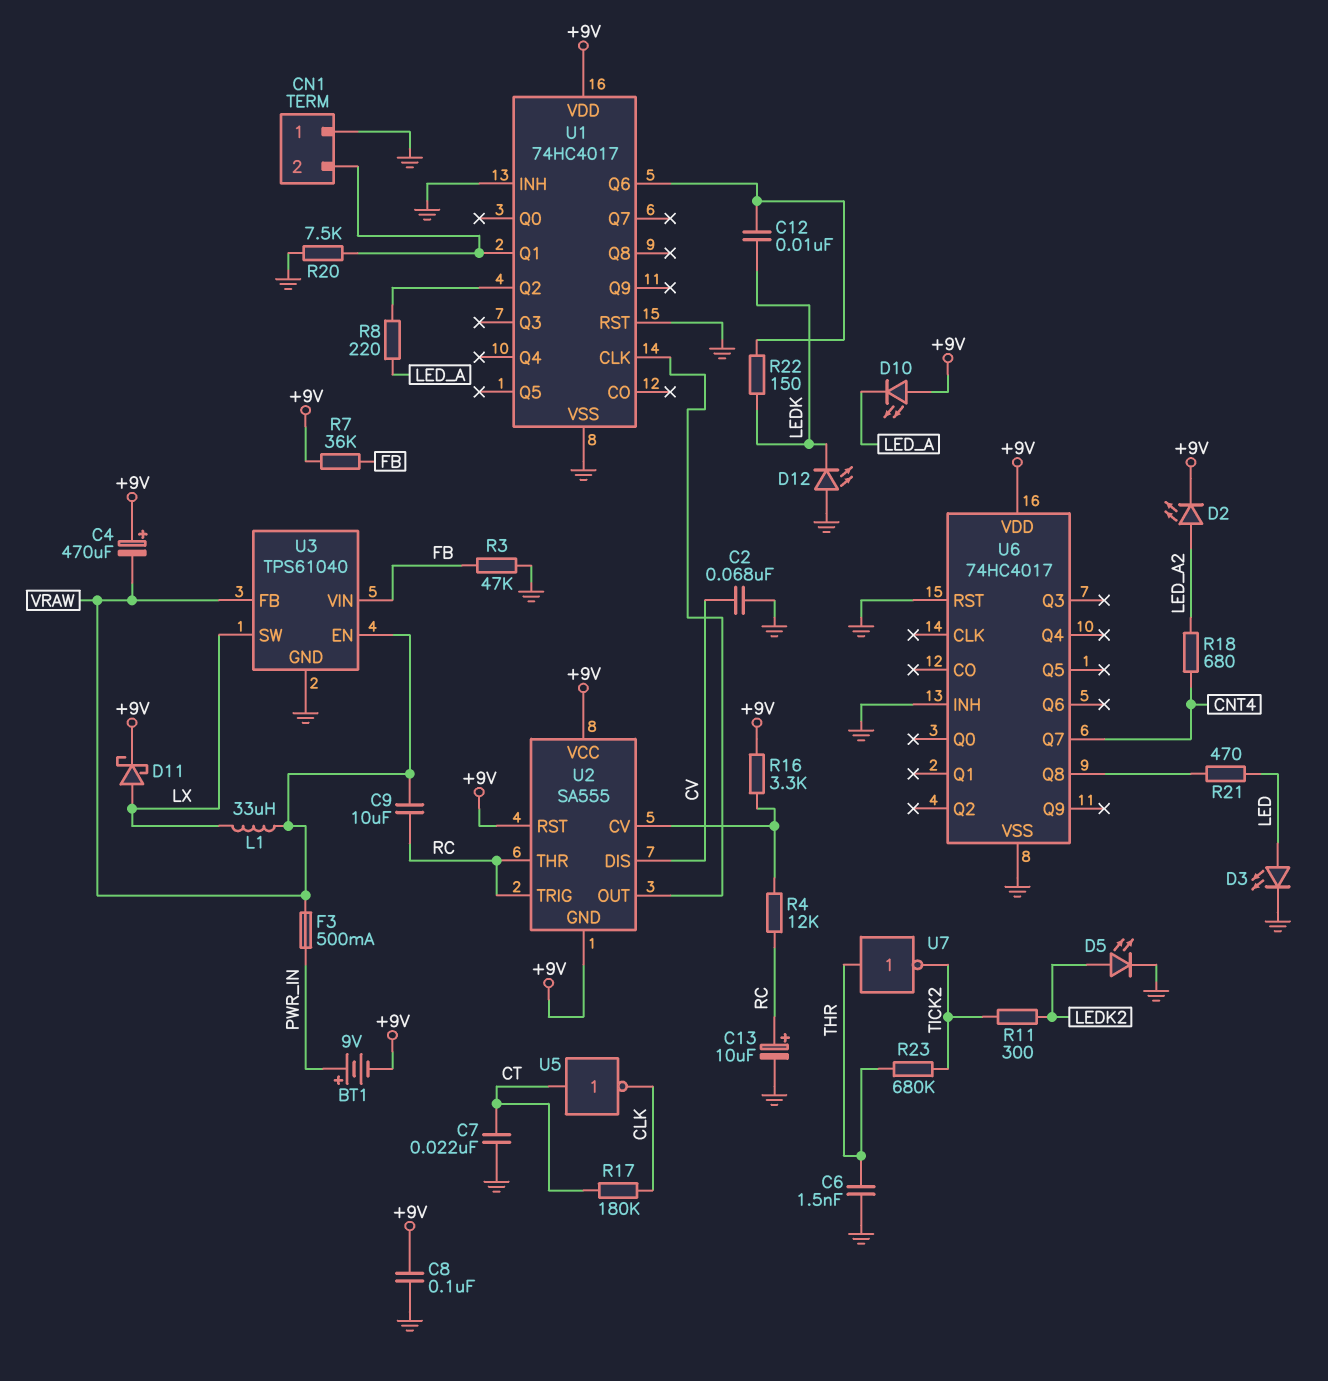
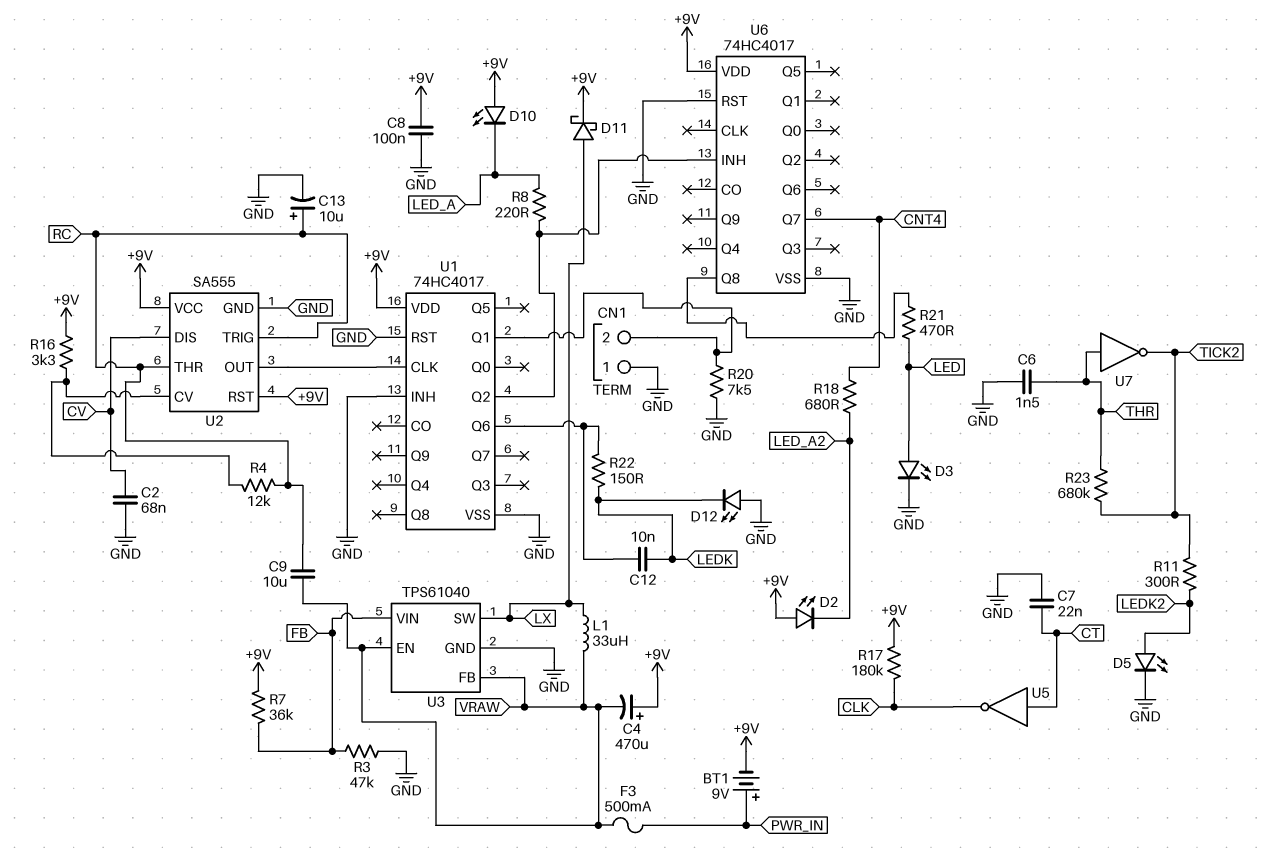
D2: LED (A LED_A2, K +9V) -> LED (A +9V, K LED_A2)
R17: 180k (CLK, CT) -> 180k (+9V, CLK)
U2 pin GND: +9V -> GND
U6 pin INH: GND -> U1/Q2

